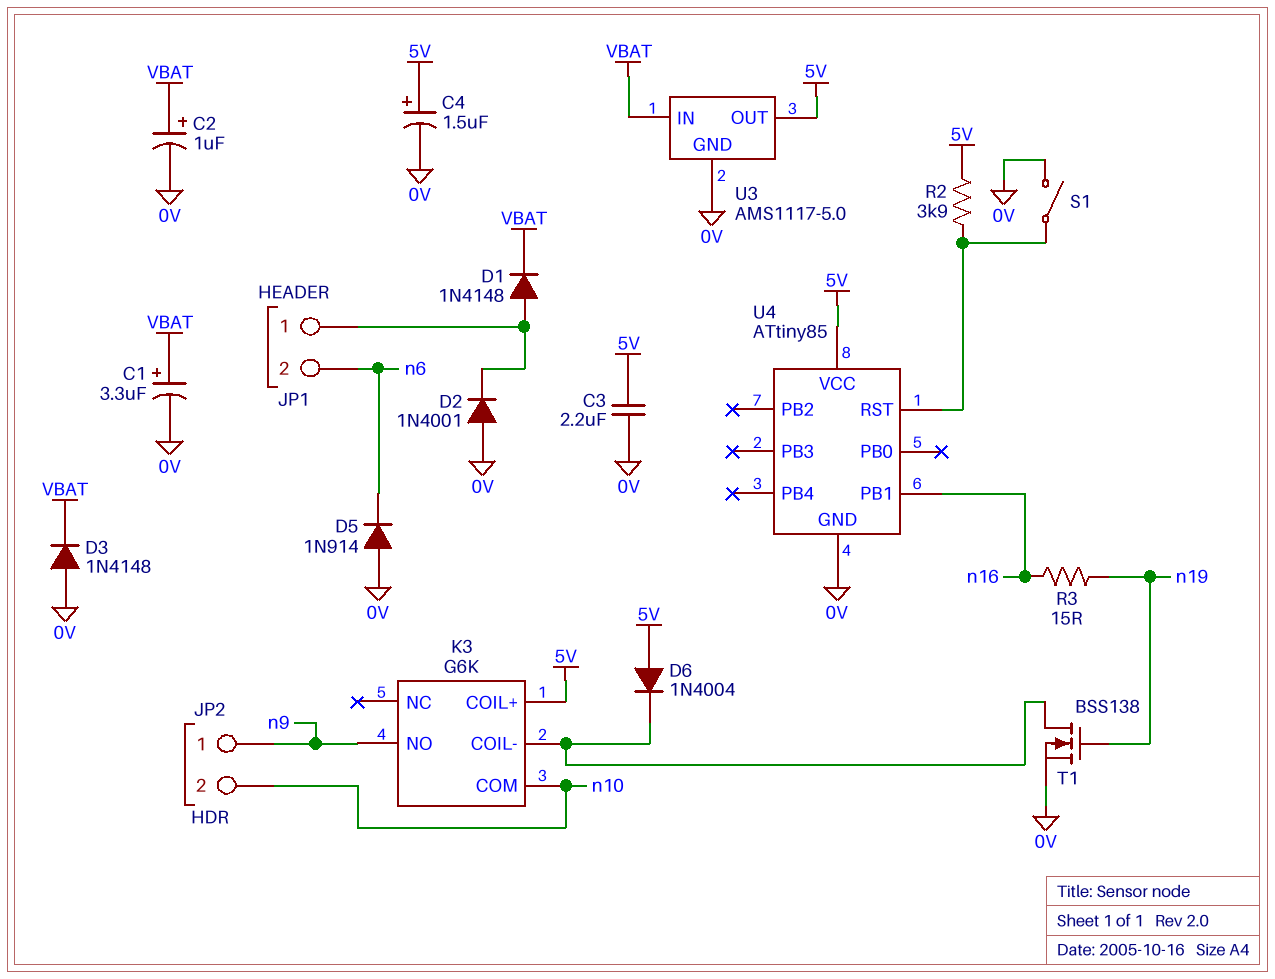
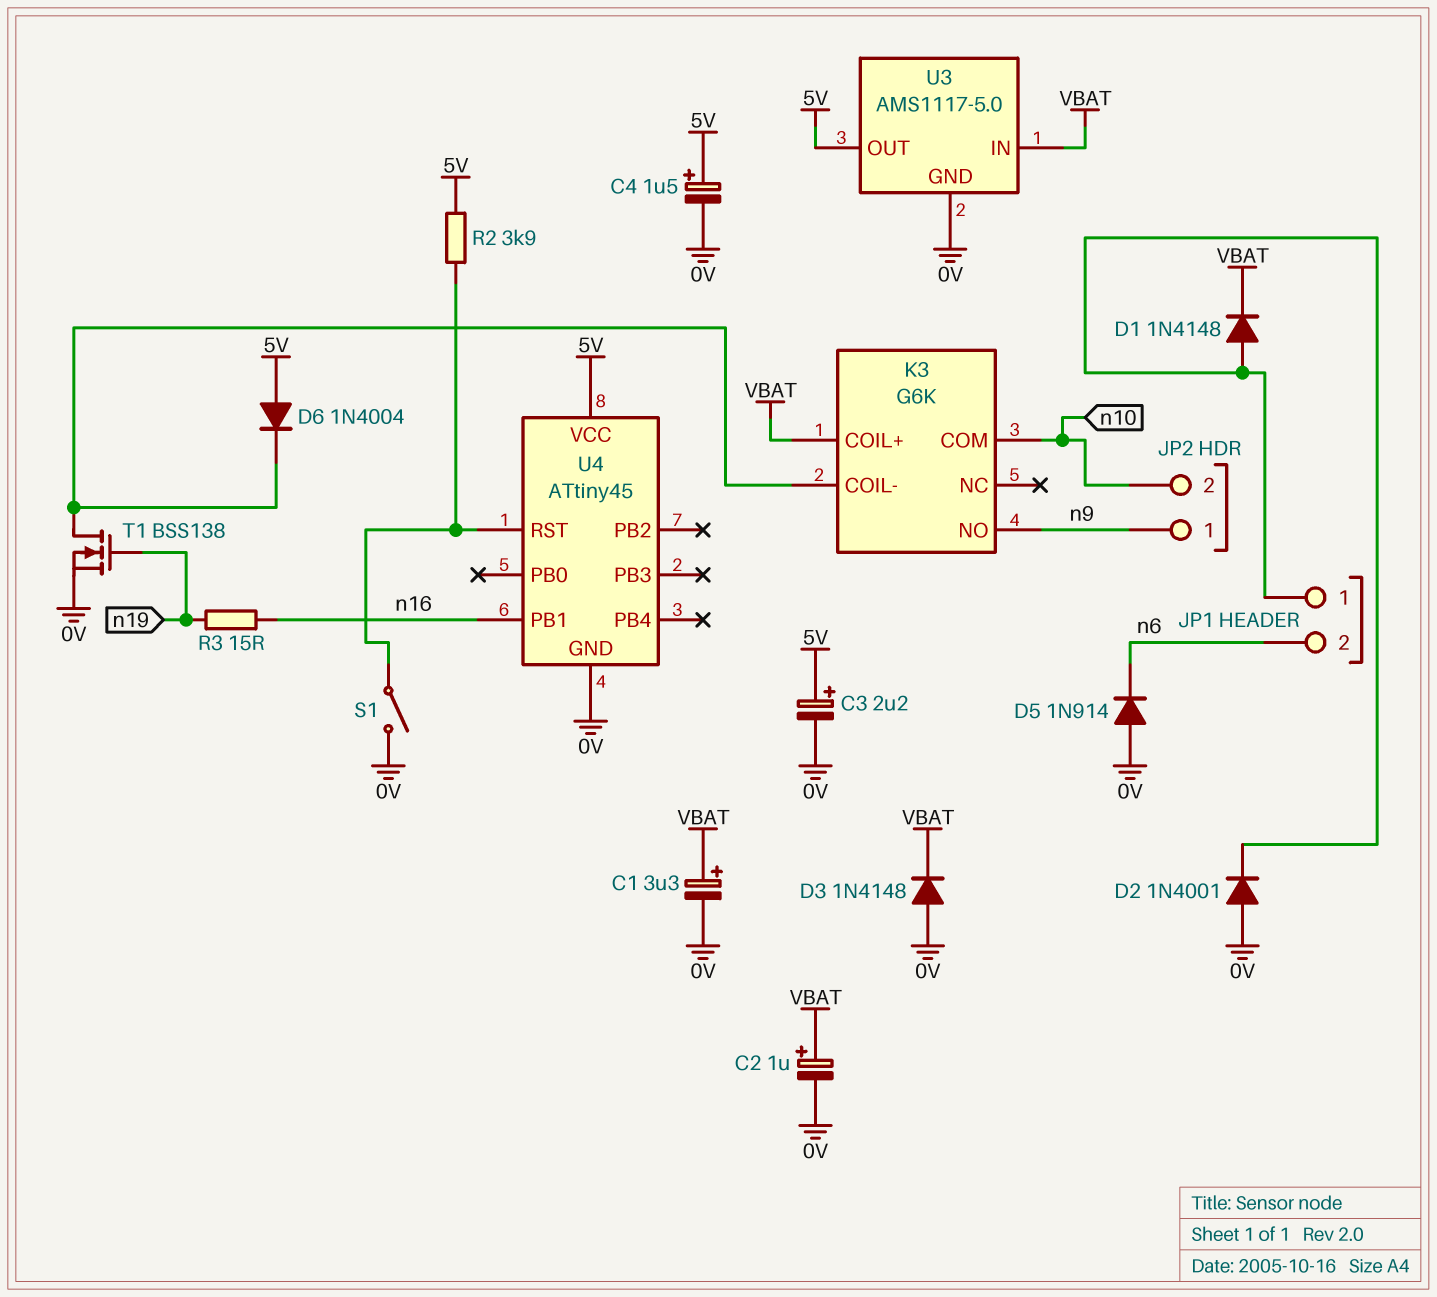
C3: 2.2uF (0V, 5V) -> 2.2uF (plus 5V, minus 0V)
K3 pin COIL+: 5V -> VBAT
U4: ATtiny85 -> ATtiny45

